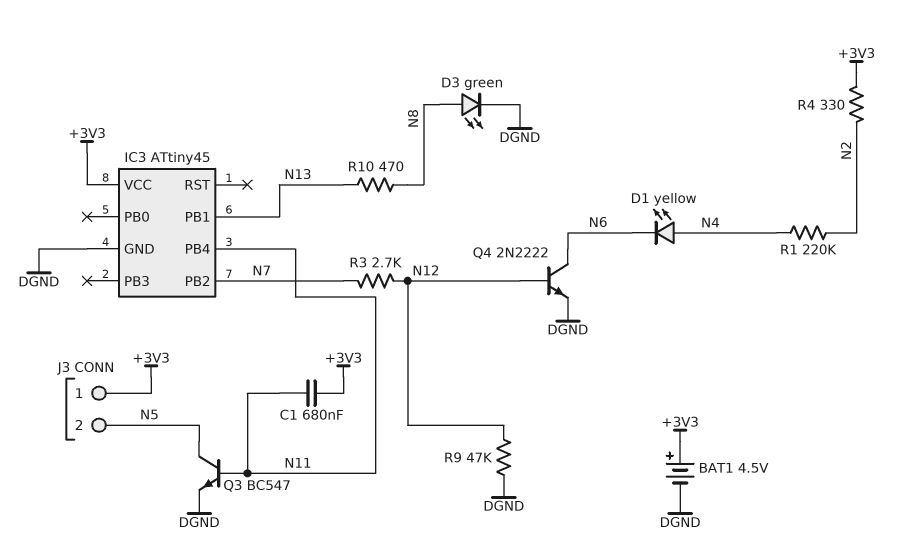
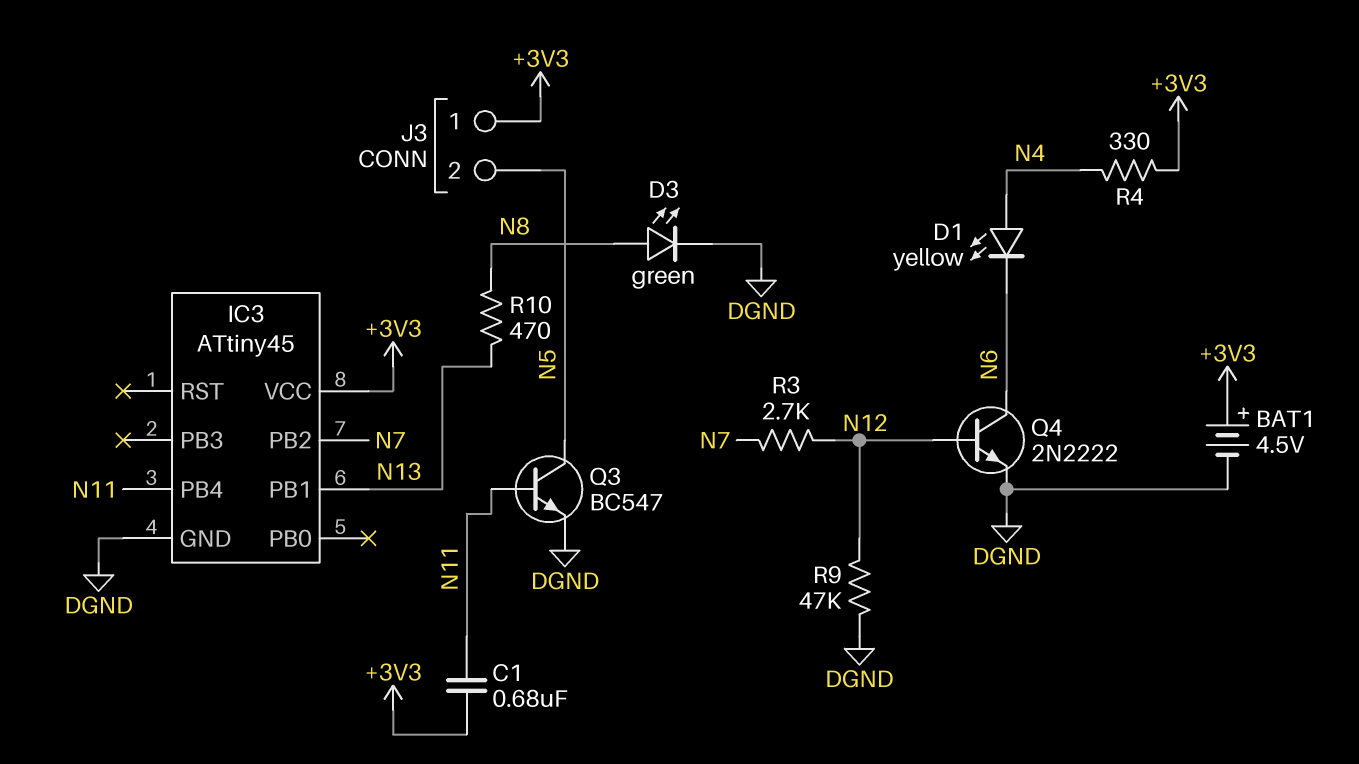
R1: 220k (N2, N4) -> none
R4: 330 (+3V3, N2) -> 330 (+3V3, N4)

